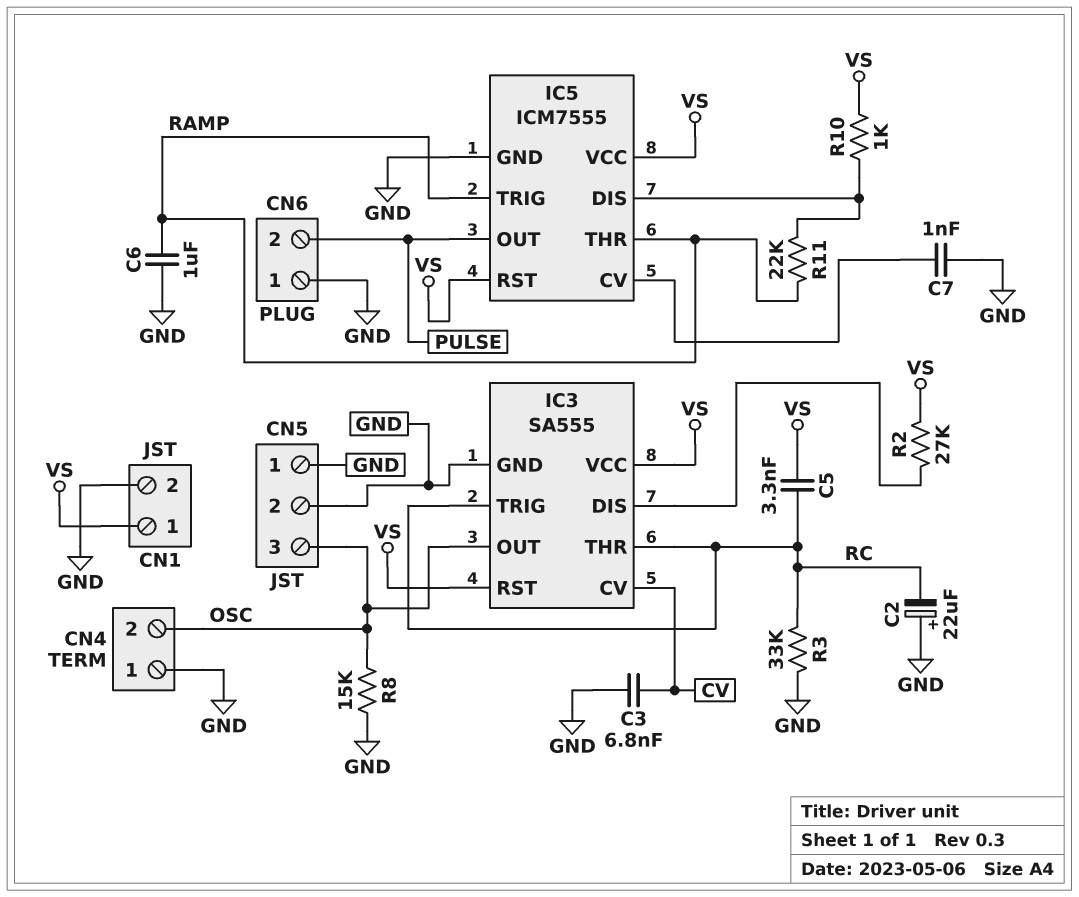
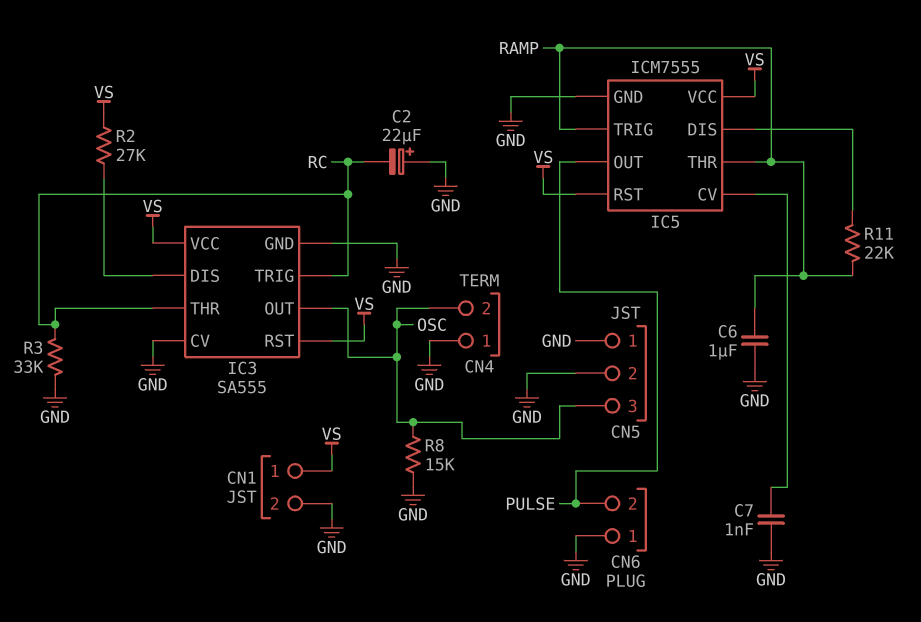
C3: 6.8nF (CV, GND) -> none
C5: 3.3nF (RC, VS) -> none
IC3 pin CV: CV -> GND
R10: 1k (IC5/DIS, VS) -> none

